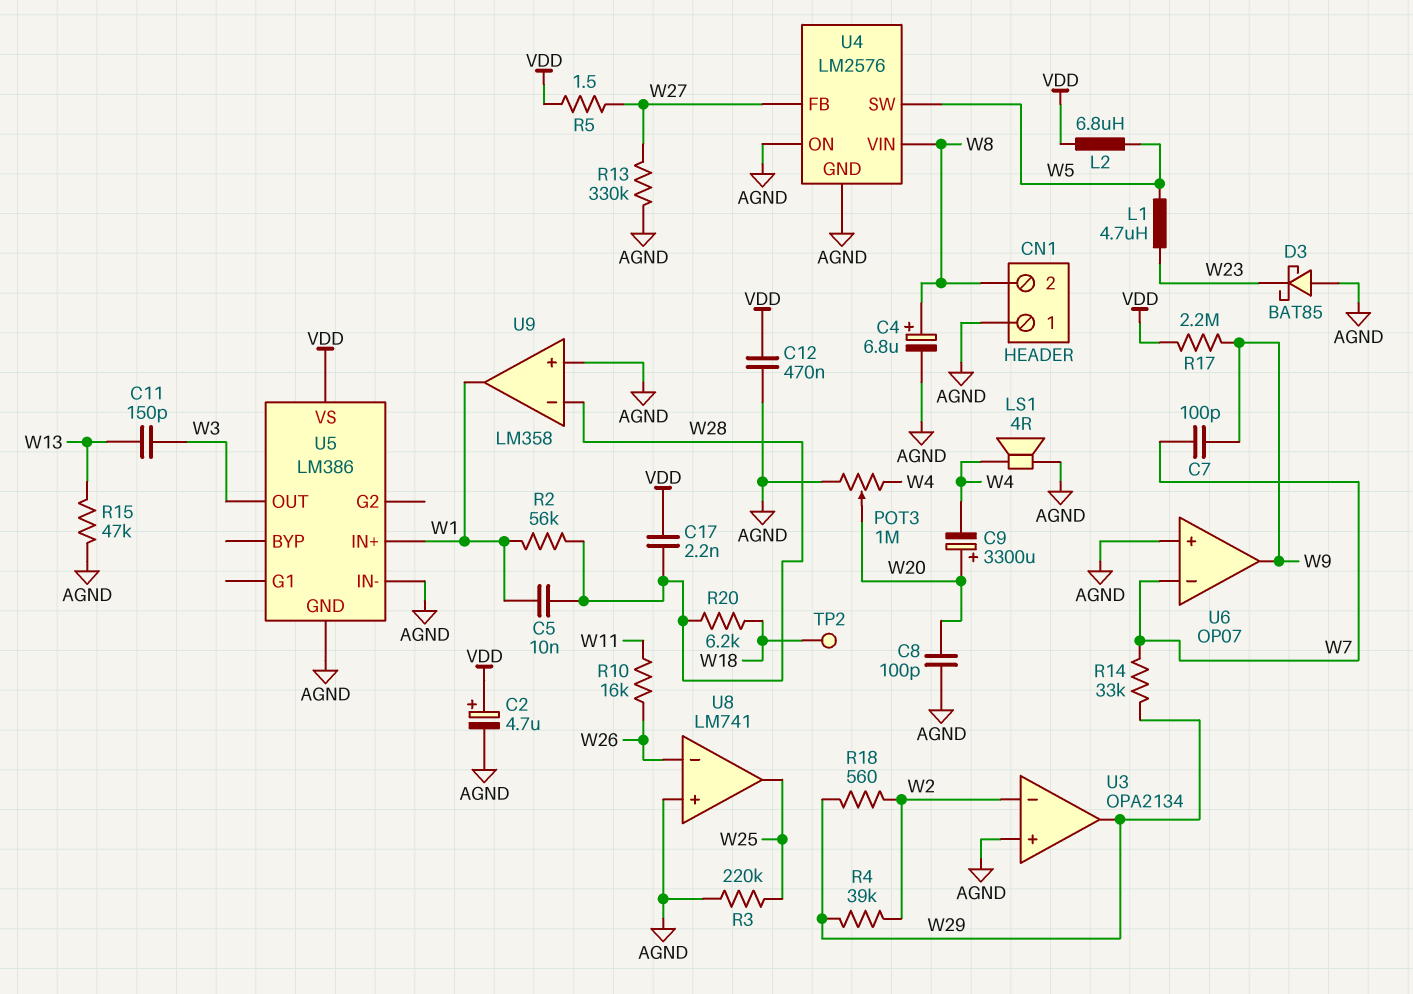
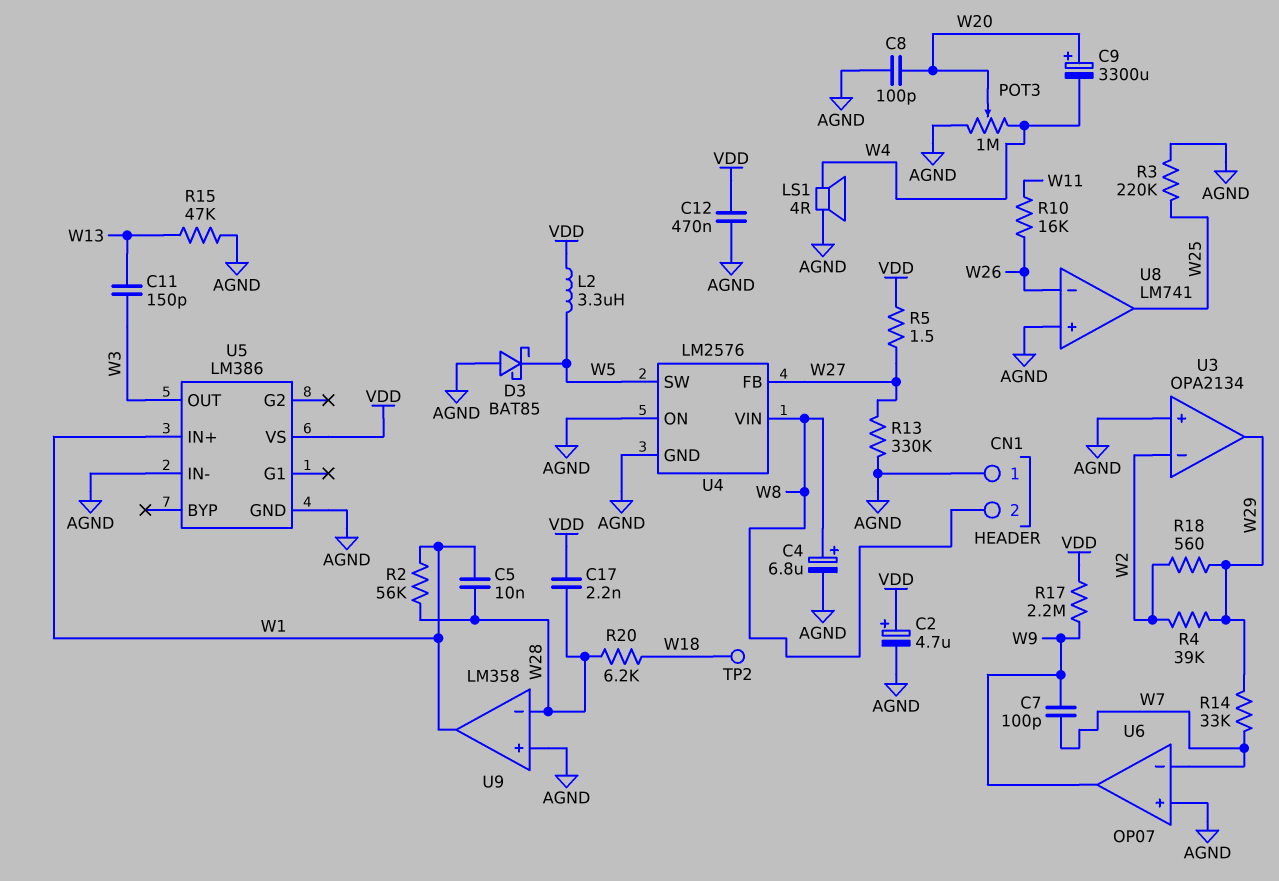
D3: schottky BAT85 (A AGND, K W23) -> schottky BAT85 (A AGND, K W5)
L1: 4.7uH (W5, W23) -> none
L2: 6.8uH (VDD, W5) -> 3.3uH (VDD, W5)

